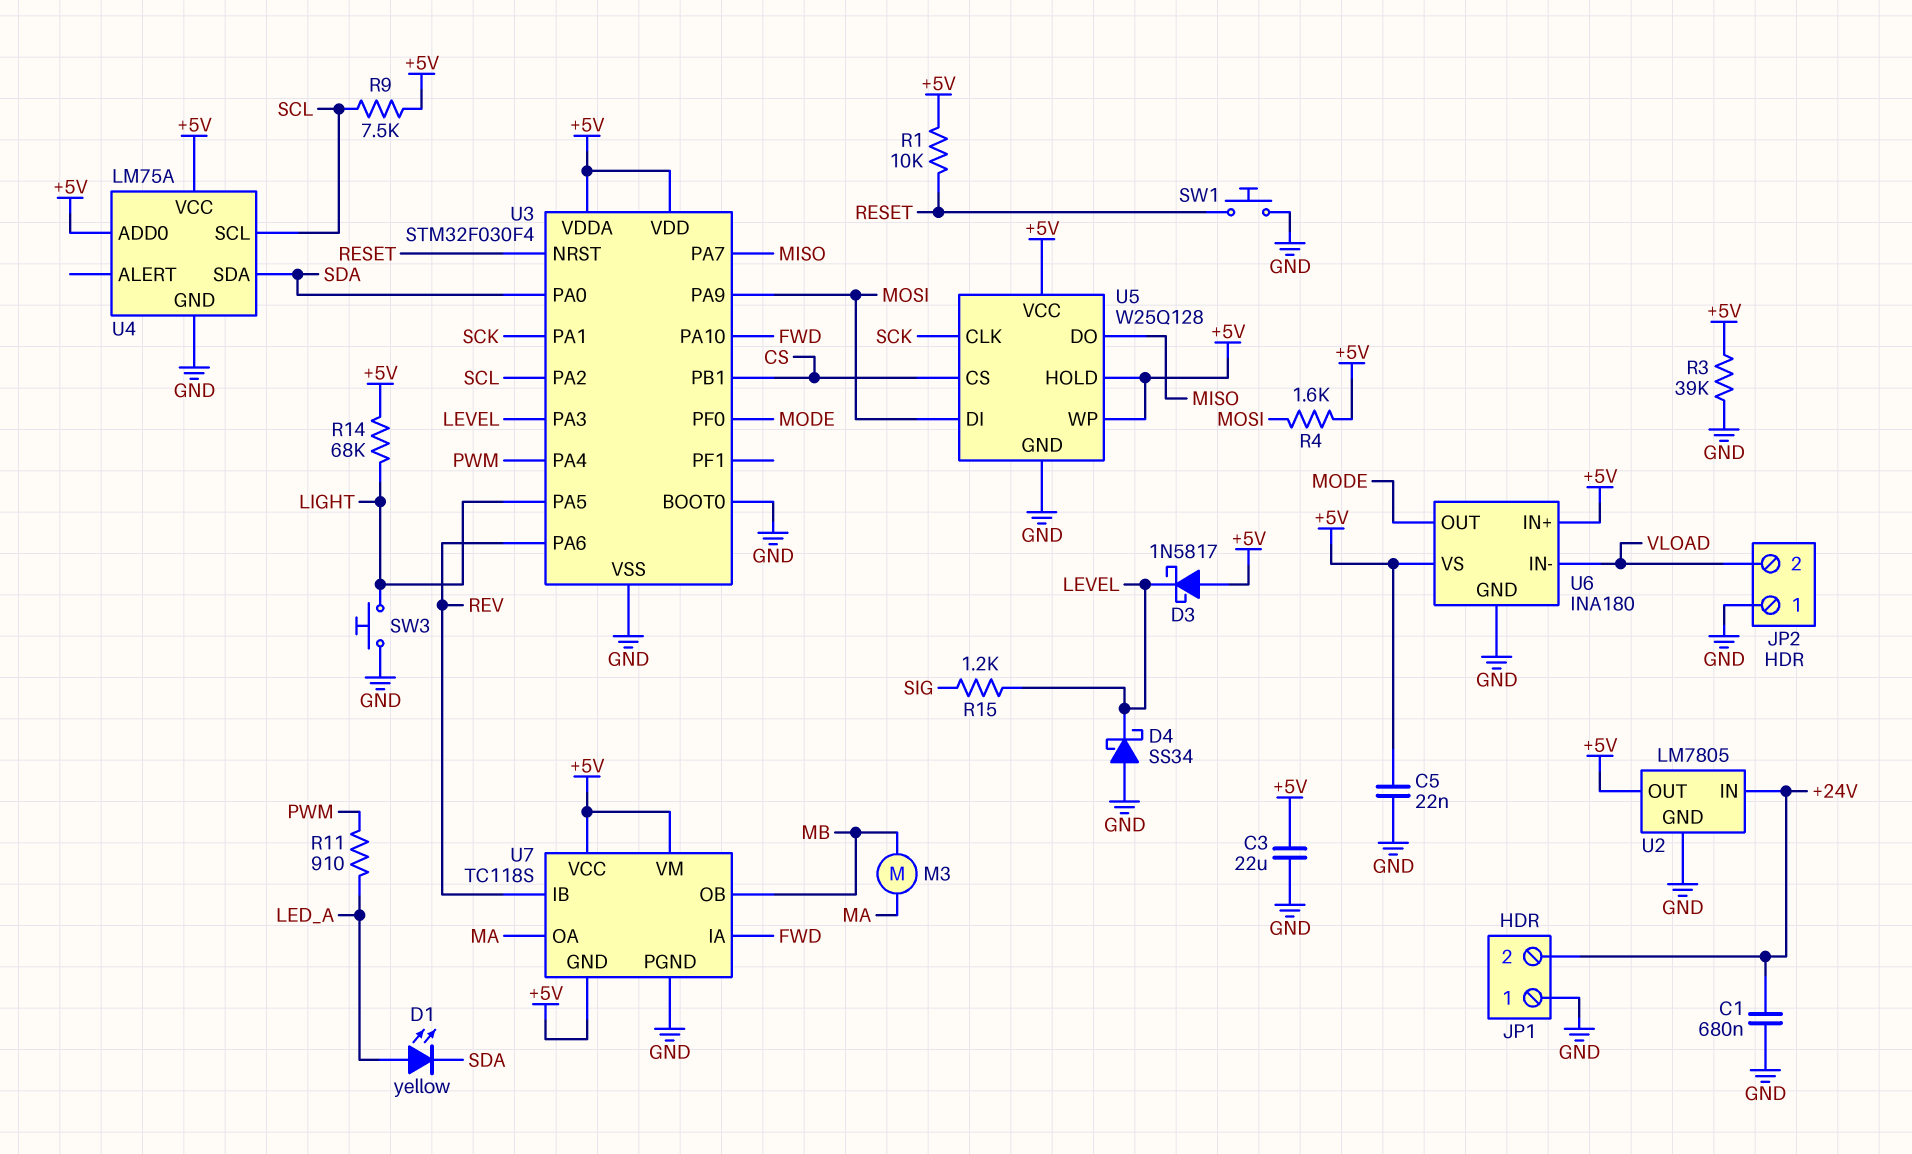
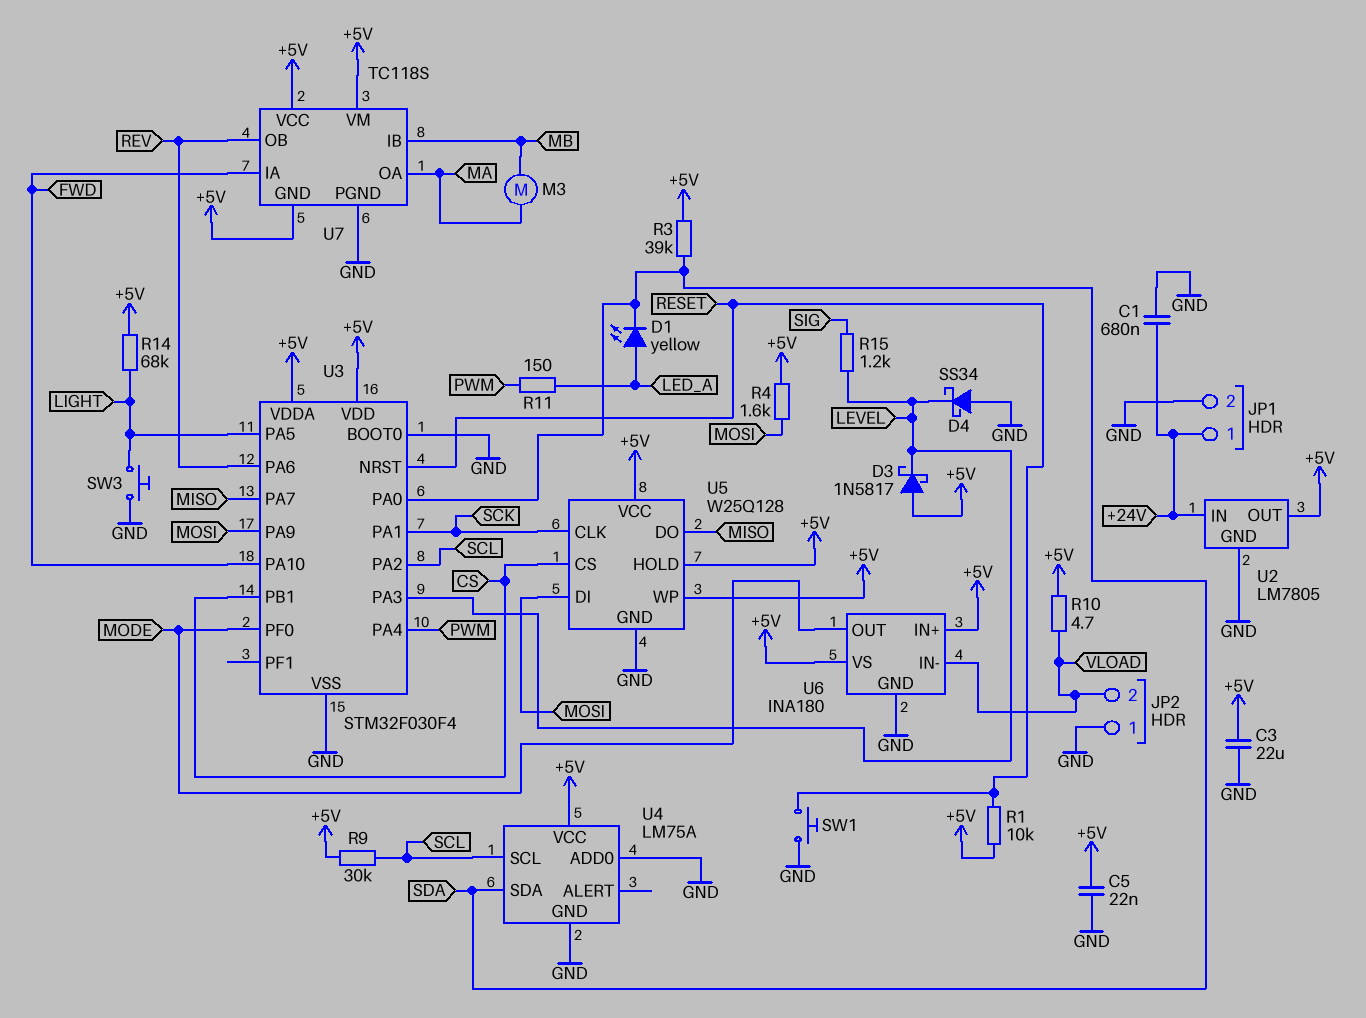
JP1 pin 1: GND -> +24V
JP1 pin 2: +24V -> GND
R3: 39k (+5V, GND) -> 39k (+5V, SDA)
R9: 7.5k (+5V, SCL) -> 30k (+5V, SCL)
R10: none -> 4.7 (+5V, VLOAD)
R11: 910 (LED_A, PWM) -> 150 (LED_A, PWM)
U4 pin ADD0: +5V -> GND
U7 pin IB: REV -> MB
U7 pin OB: MB -> REV

